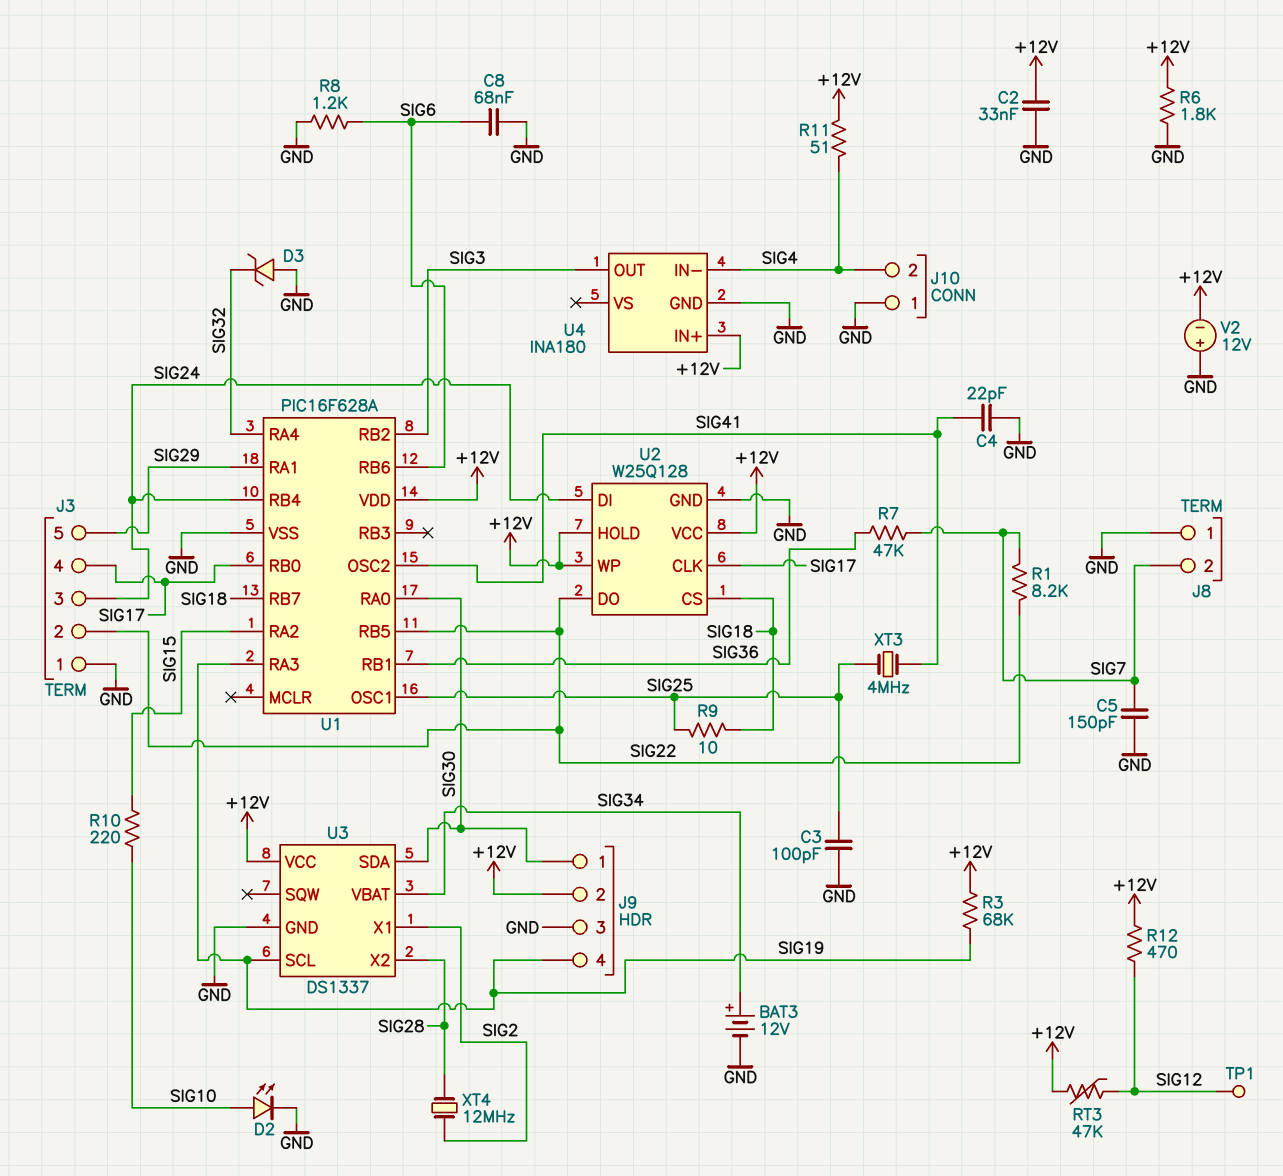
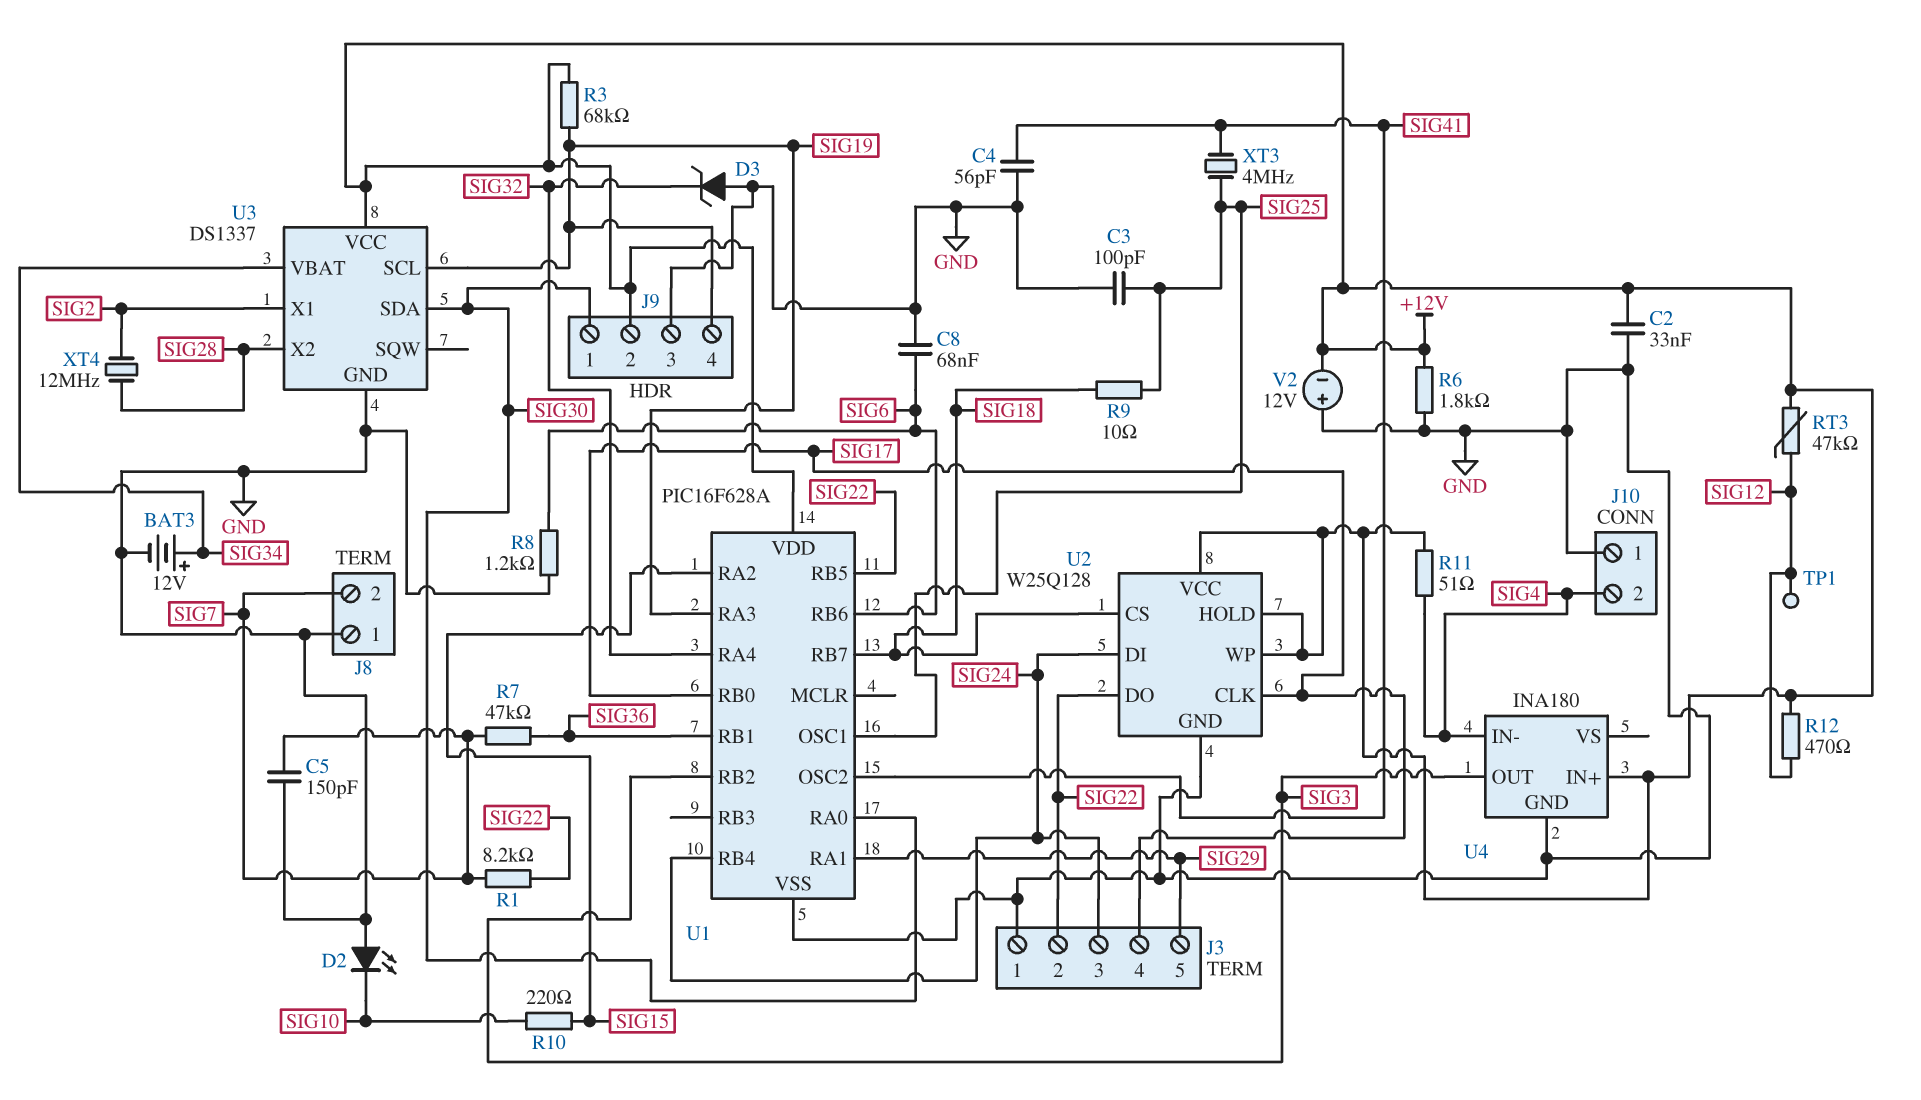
C4: 22pF (GND, SIG41) -> 56pF (GND, SIG41)
D2: LED (A SIG10, K GND) -> LED (A GND, K SIG10)

